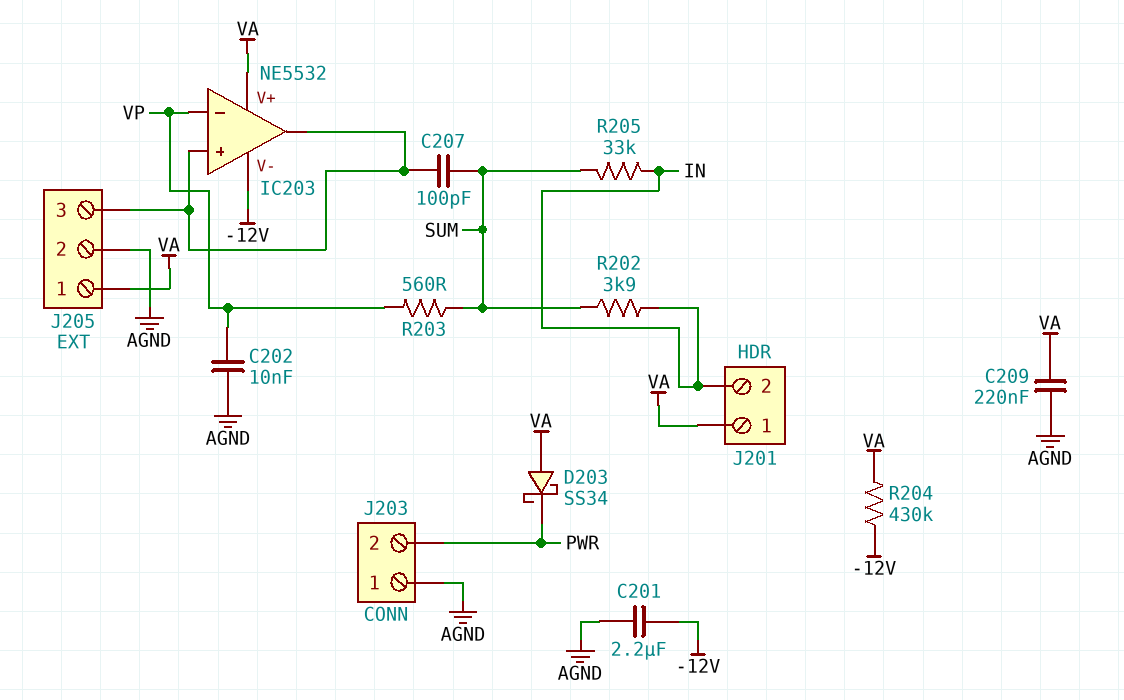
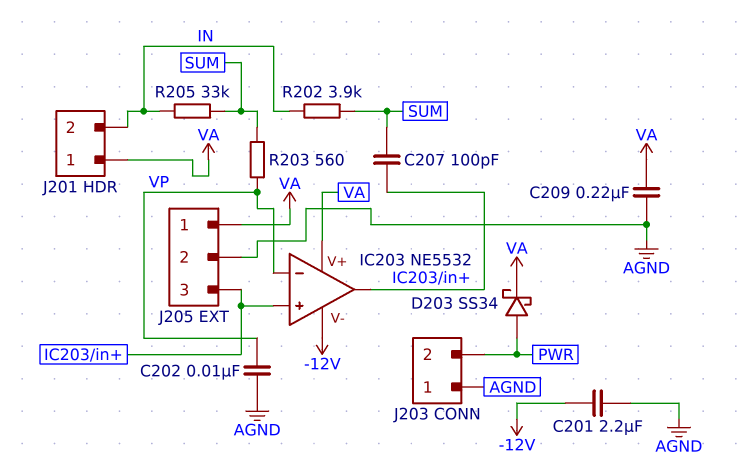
D203: schottky SS34 (A VA, K PWR) -> schottky SS34 (A PWR, K VA)
R204: 430k (-12V, VA) -> none

